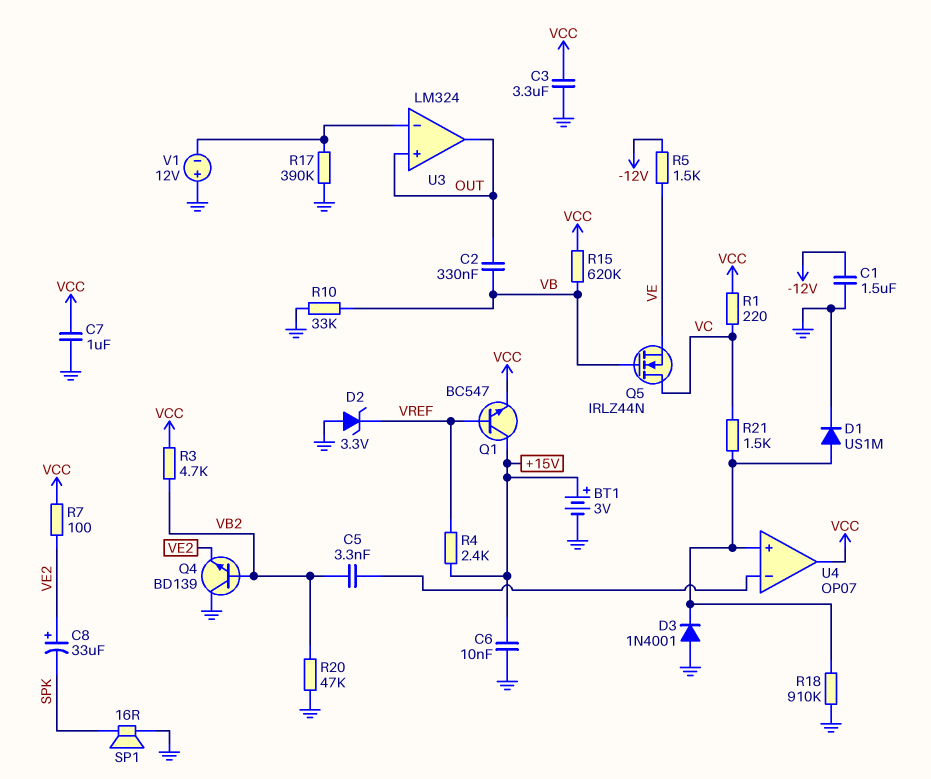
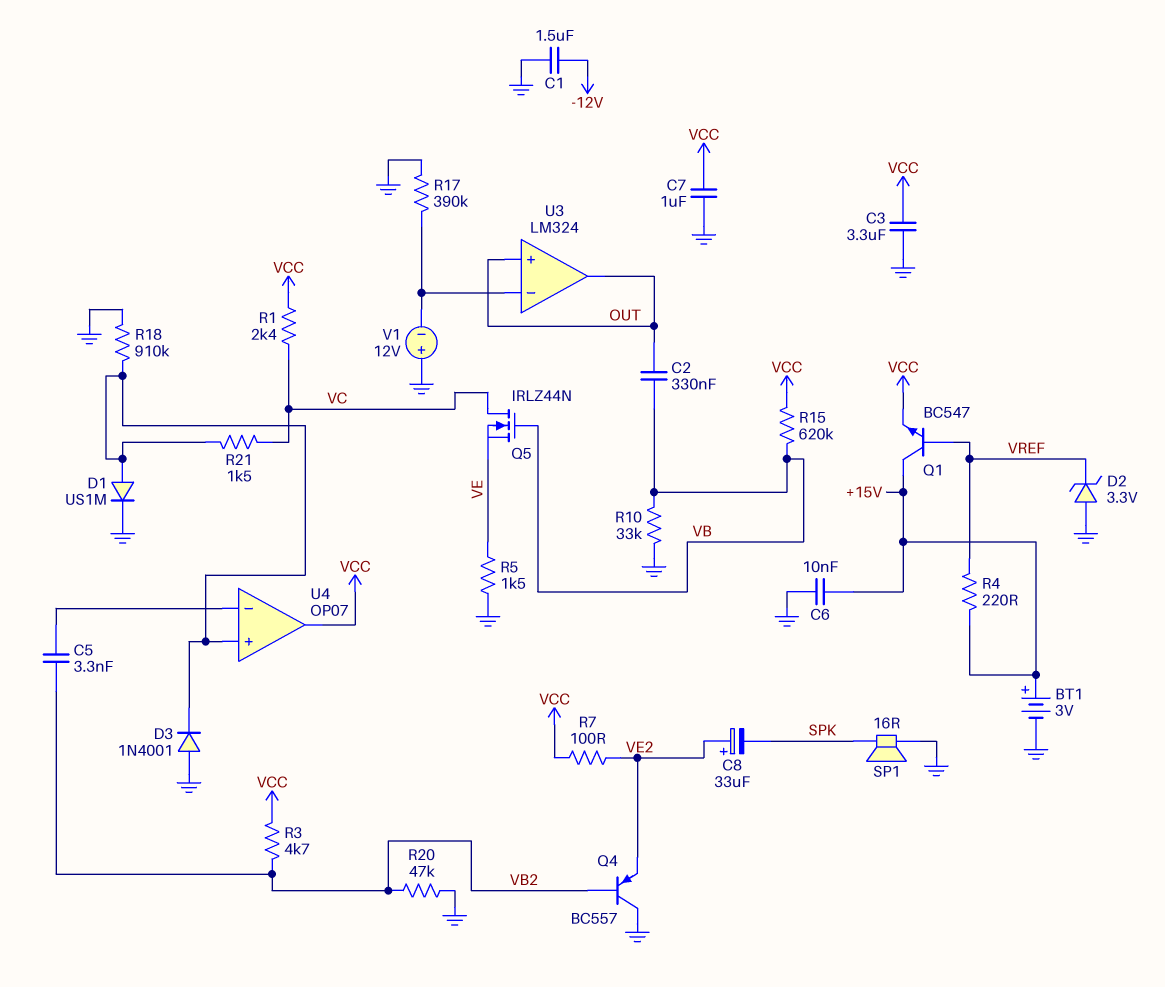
Q4: NPN BD139 (B VB2, C GND, E VE2) -> PNP BC557 (B VB2, C GND, E VE2)
R1: 220 (VC, VCC) -> 2.4k (VC, VCC)
R4: 2.4k (+15V, VREF) -> 220 (+15V, VREF)
R5: 1.5k (-12V, VE) -> 1.5k (GND, VE)

